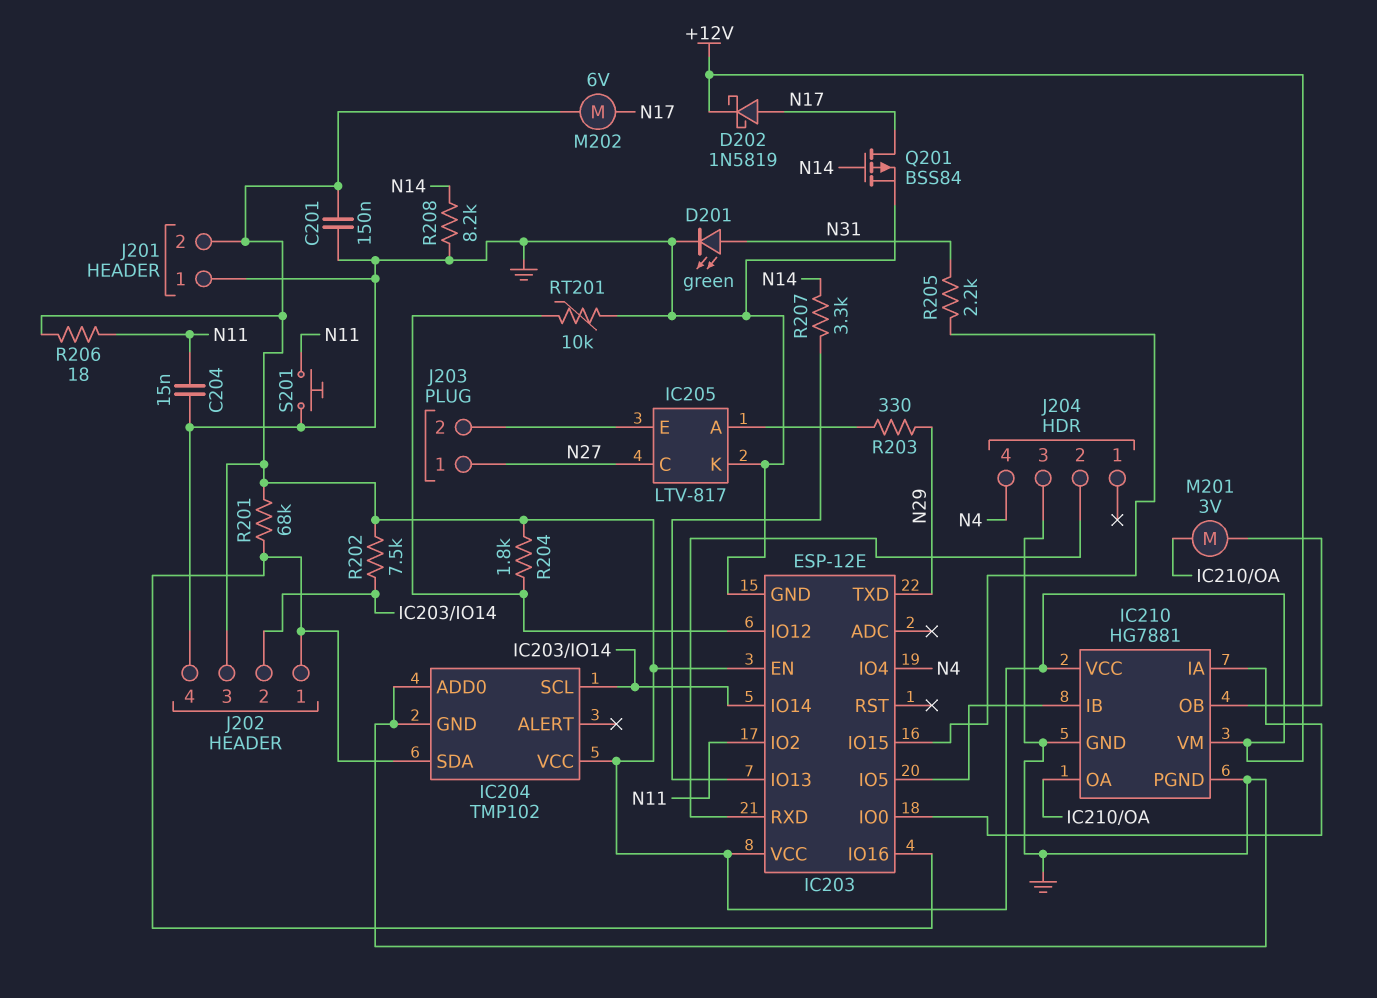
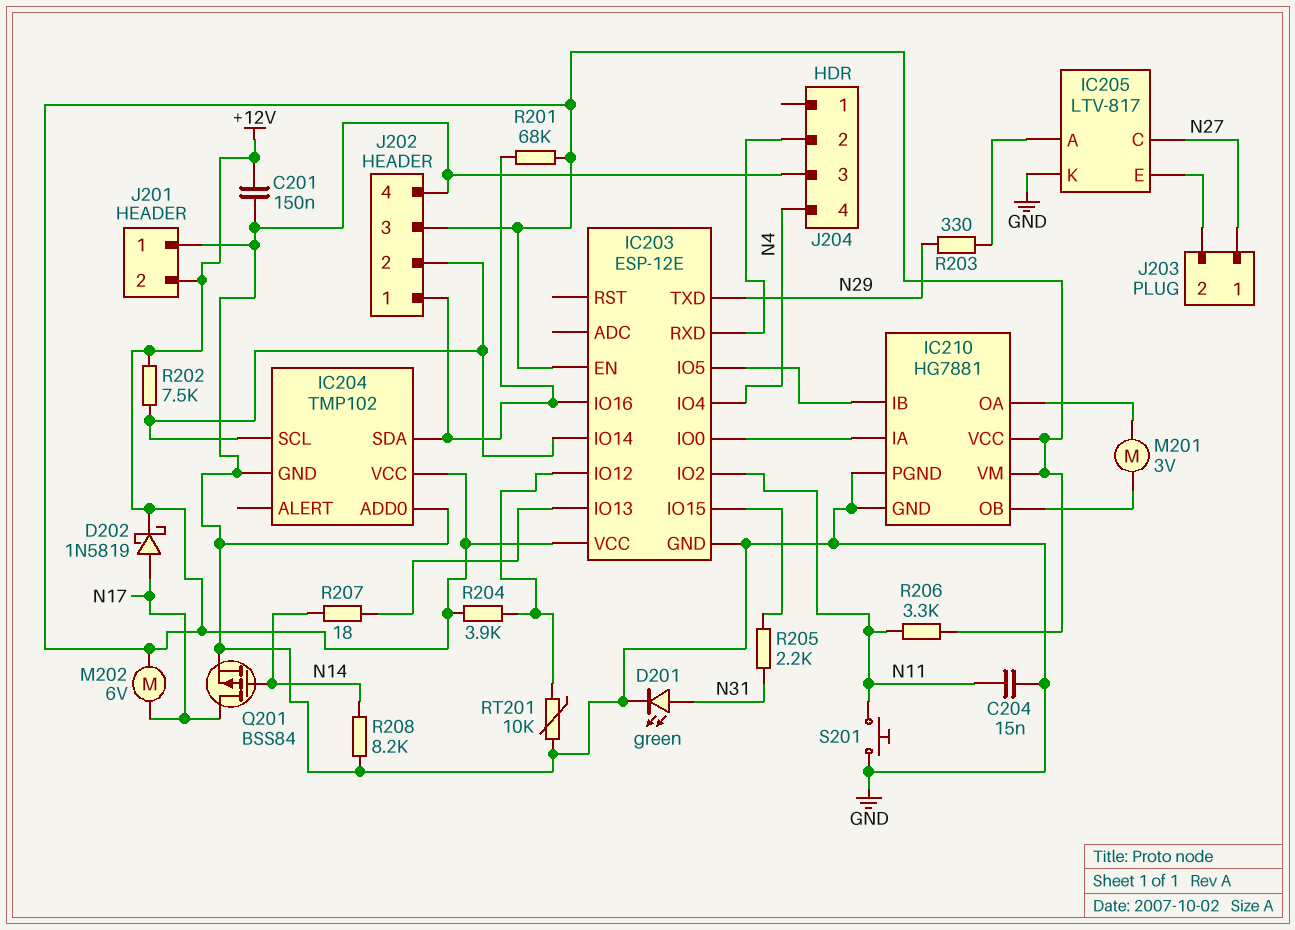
R204: 1.8k (+12V, IC203/IO12) -> 3.9k (+12V, IC203/IO12)
R206: 18 (+12V, N11) -> 3.3k (+12V, N11)
R207: 3.3k (IC203/IO13, N14) -> 18 (IC203/IO13, N14)

